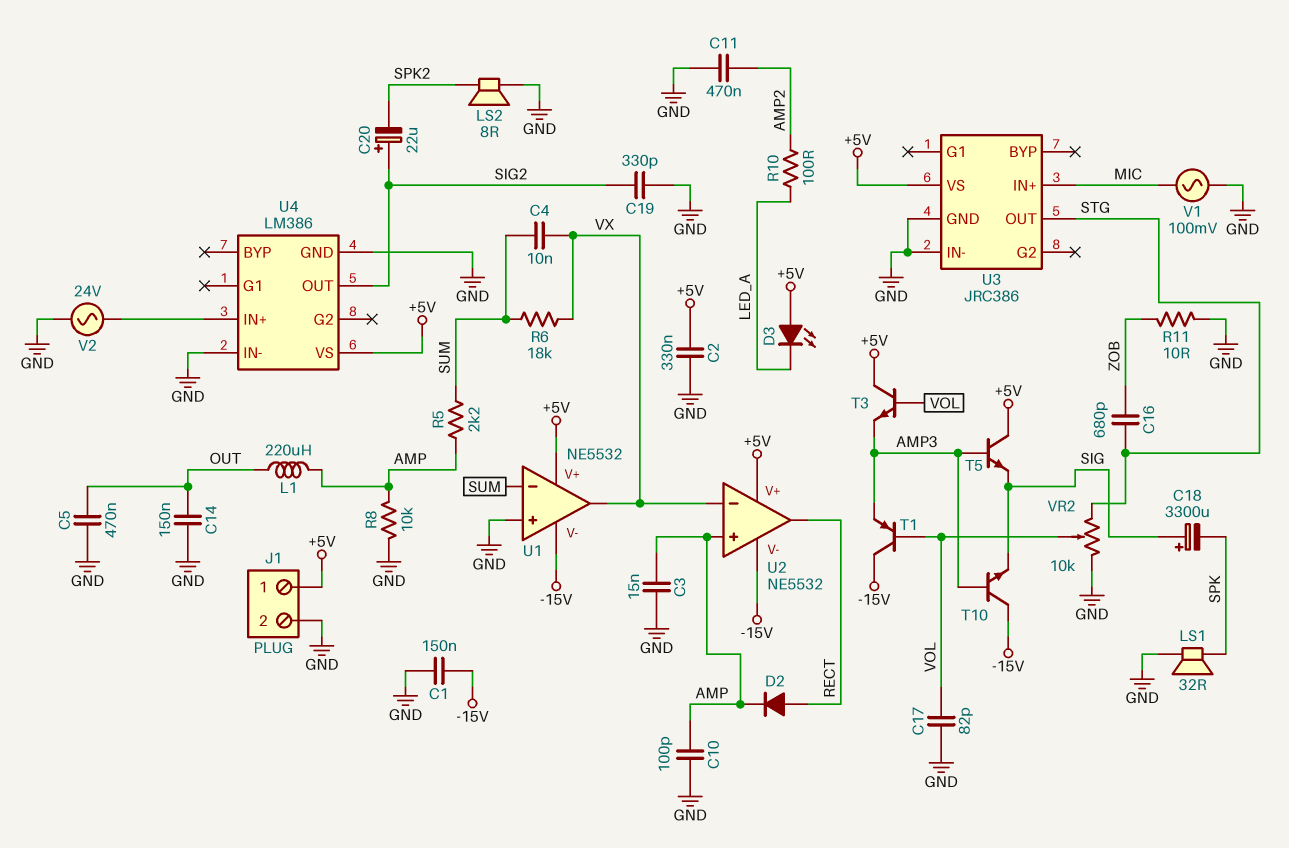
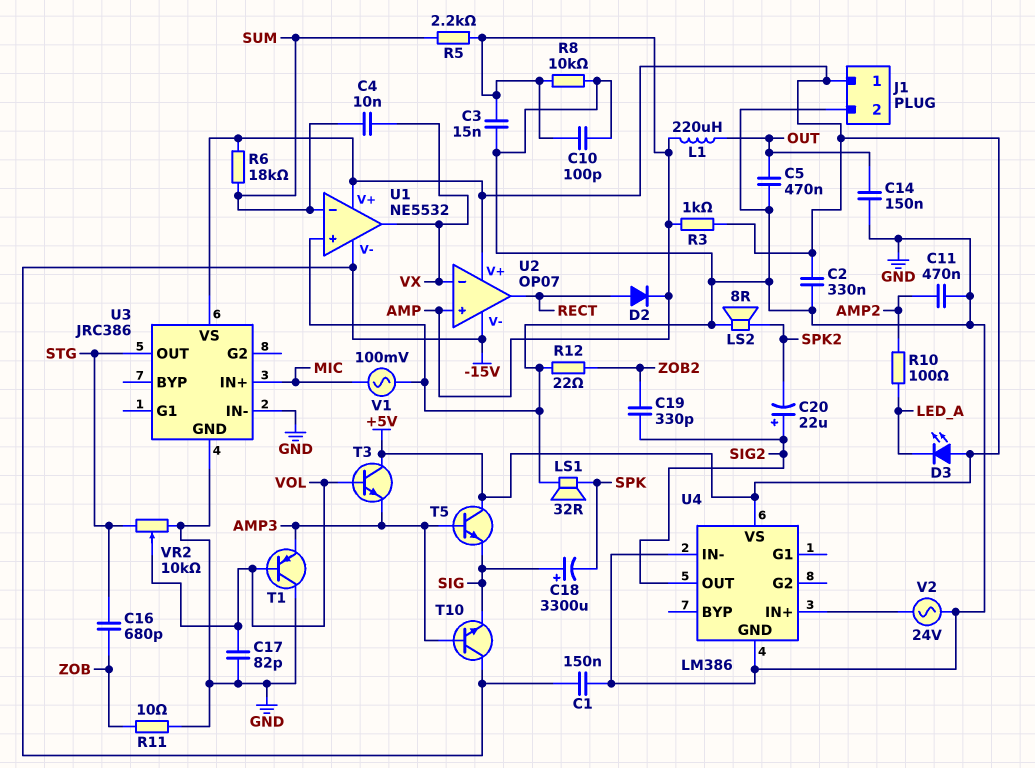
C19: 330pF (GND, SIG2) -> 330pF (SIG2, ZOB2)
R3: none -> 1k (+5V, AMP)
R6: 18k (SUM, VX) -> 18k (+5V, SUM)
R12: none -> 22 (GND, ZOB2)
T1: PNP (B VOL, C -15V, E AMP3) -> PNP (B VOL, C GND, E AMP3)
U2: NE5532 -> OP07

